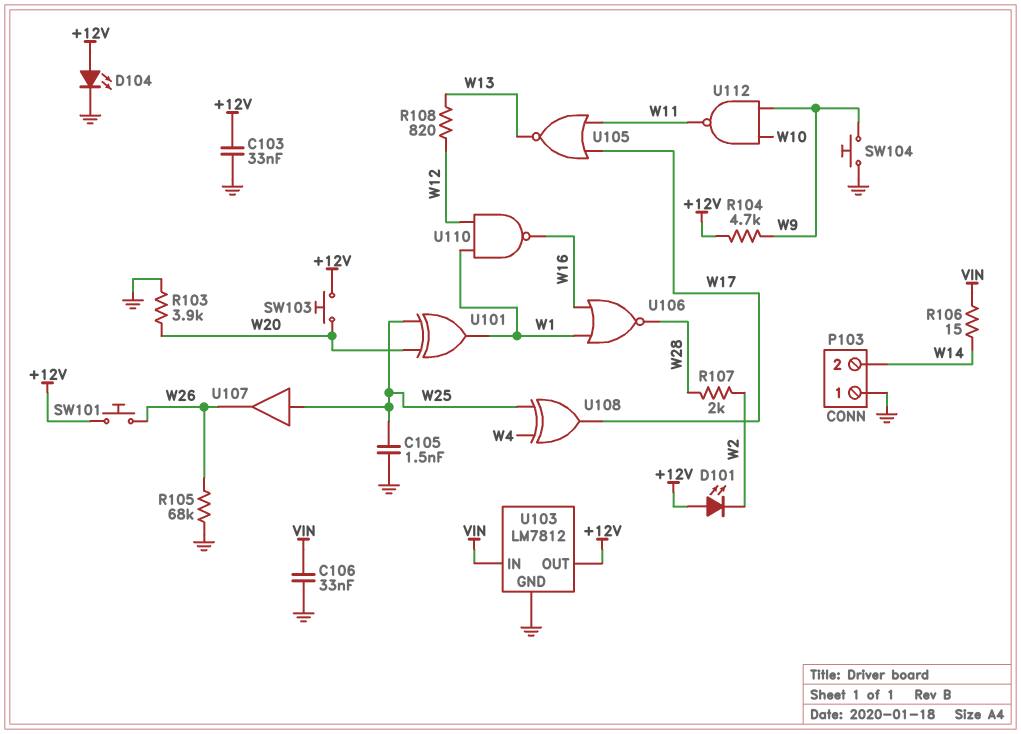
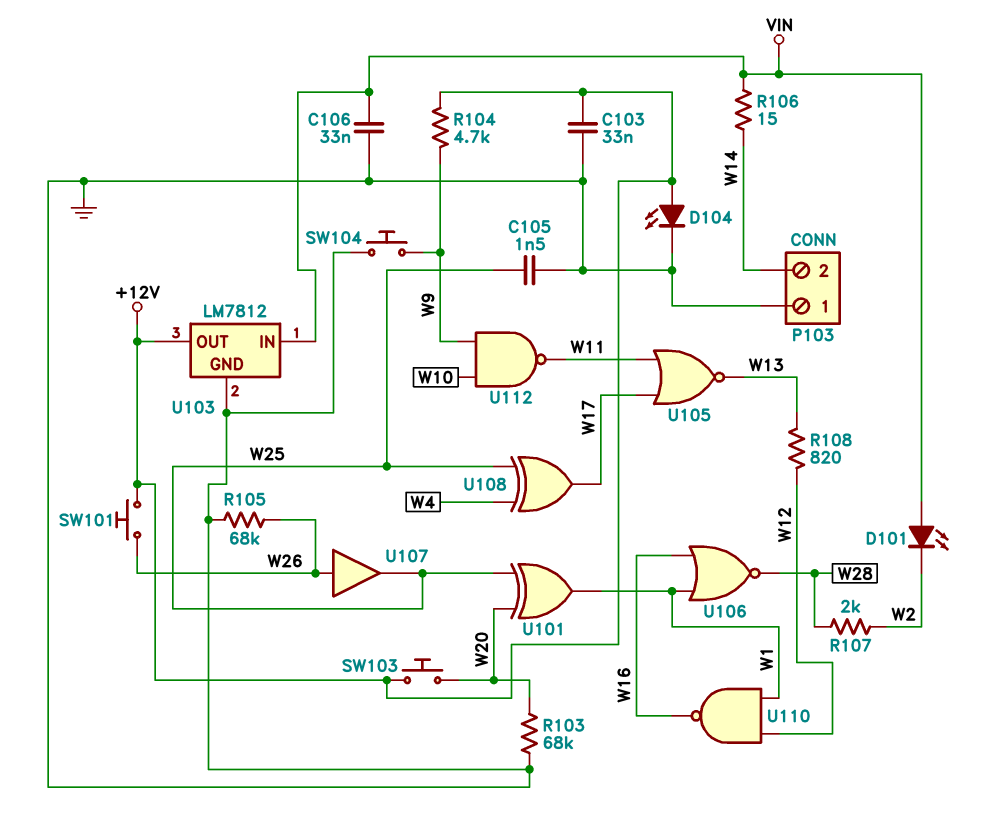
D101: LED (A +12V, K W2) -> LED (A VIN, K W2)
R103: 3.9k (GND, W20) -> 68k (GND, W20)
U107: buffer (in W25, out W26) -> buffer (in W26, out W25)

